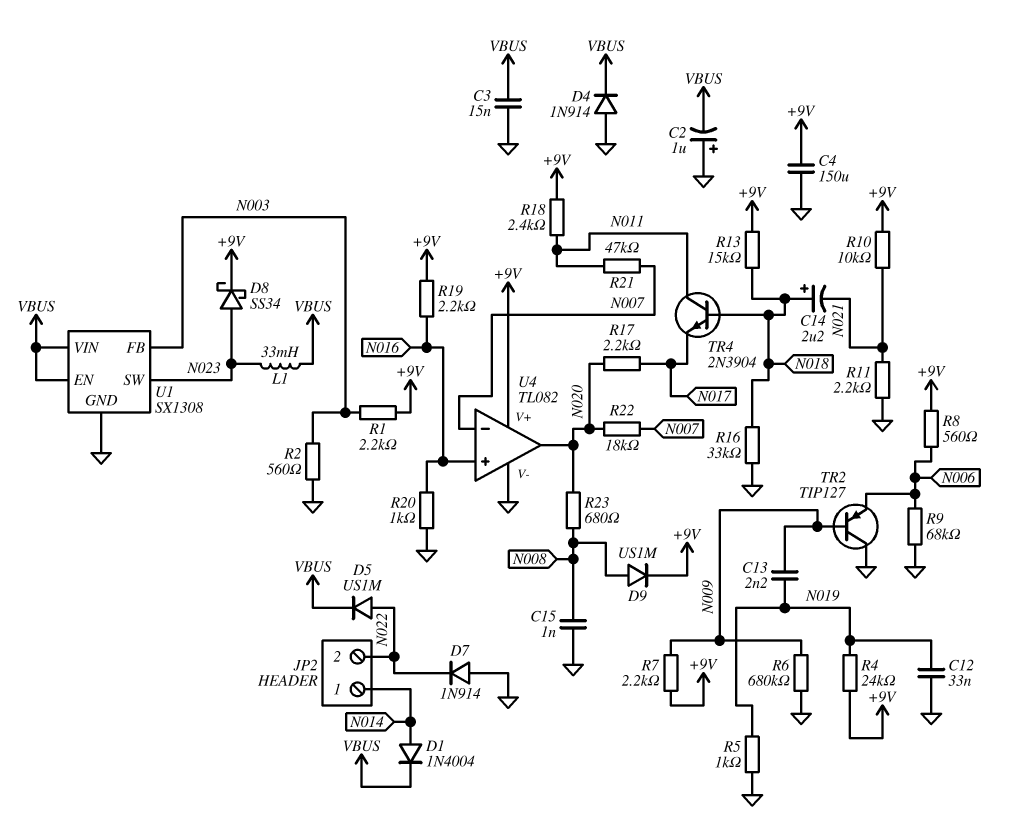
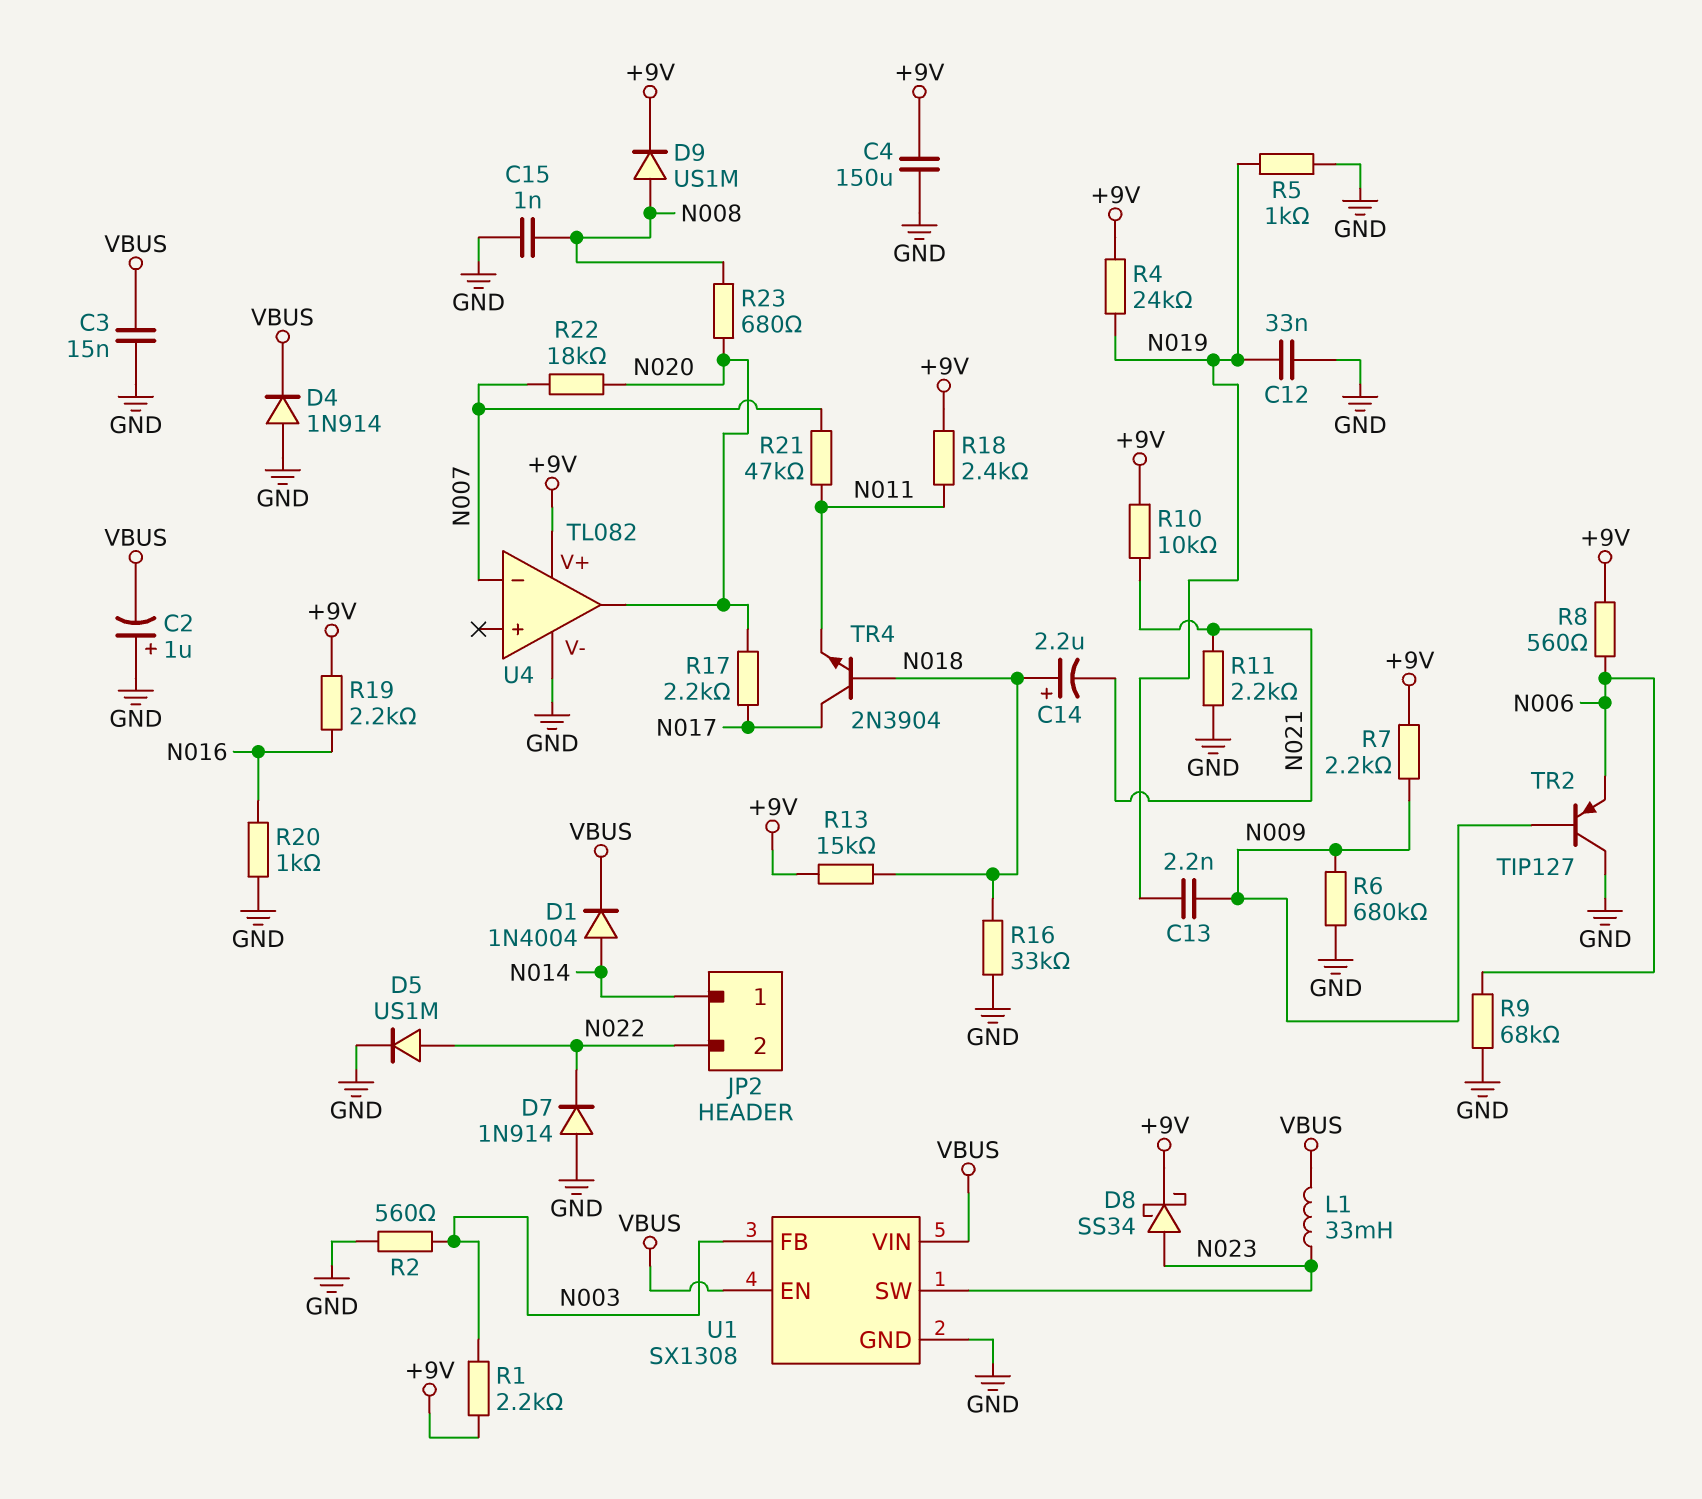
D5: diode US1M (A N022, K VBUS) -> diode US1M (A N022, K GND)
TR4: NPN 2N3904 (B N018, C N011, E N017) -> NPN 2N3904 (B N018, C N017, E N011)
U4 pin in+: N016 -> none

